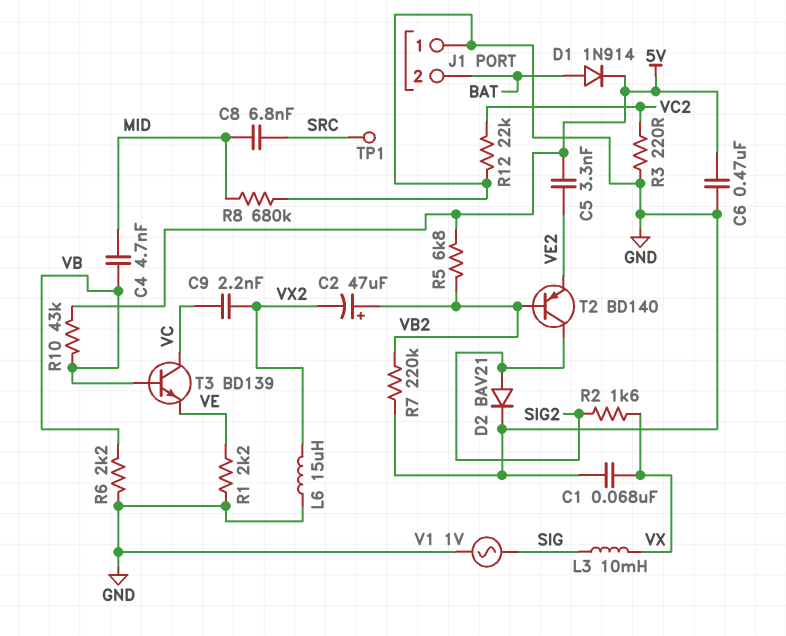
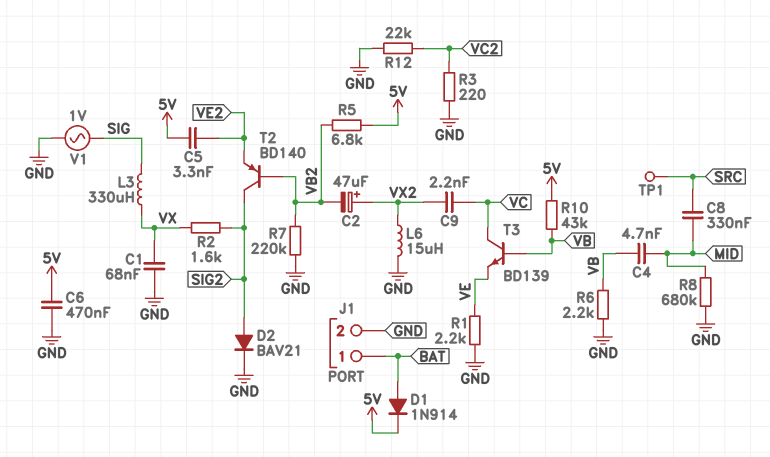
C2: 47uF (plus VB2, minus VX2) -> 47uF (plus VX2, minus VB2)
C8: 6.8nF (MID, SRC) -> 330nF (MID, SRC)
J1 pin 1: GND -> BAT
J1 pin 2: BAT -> GND
L3: 10mH (SIG, VX) -> 330uH (SIG, VX)

